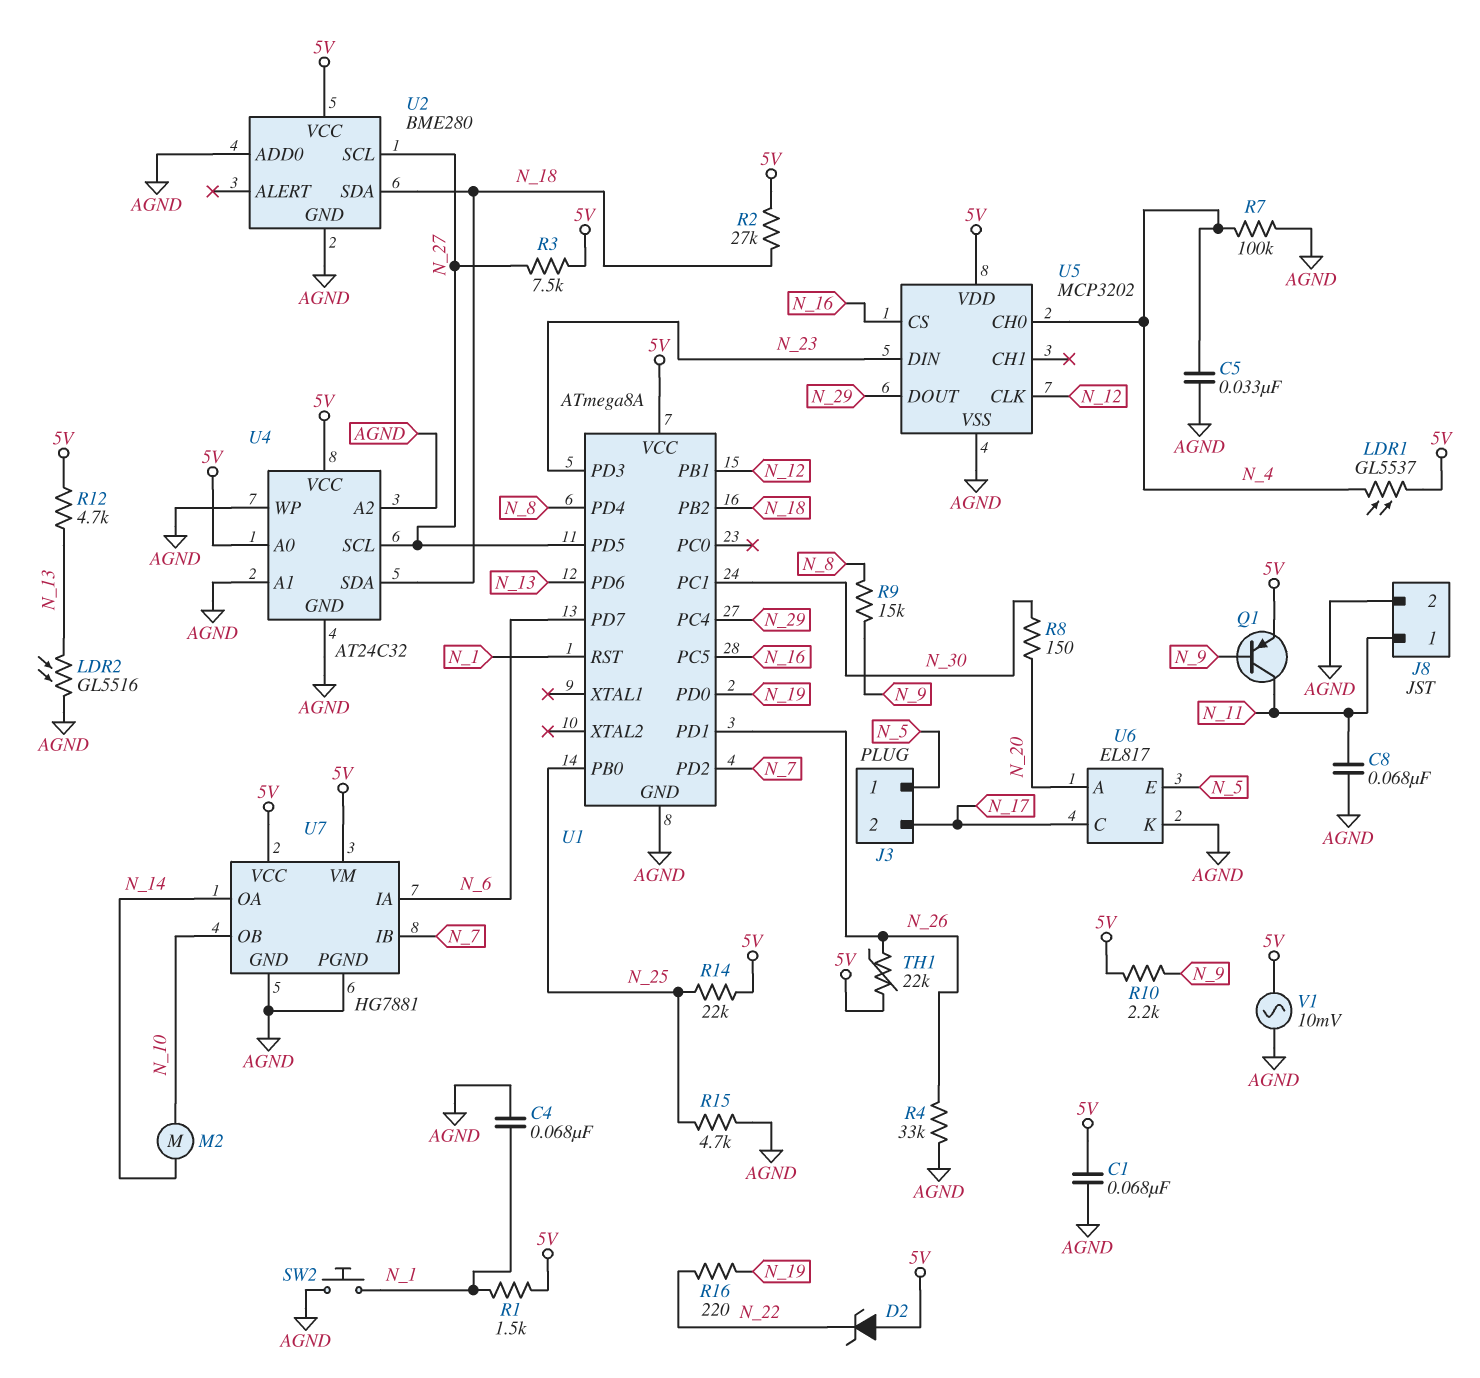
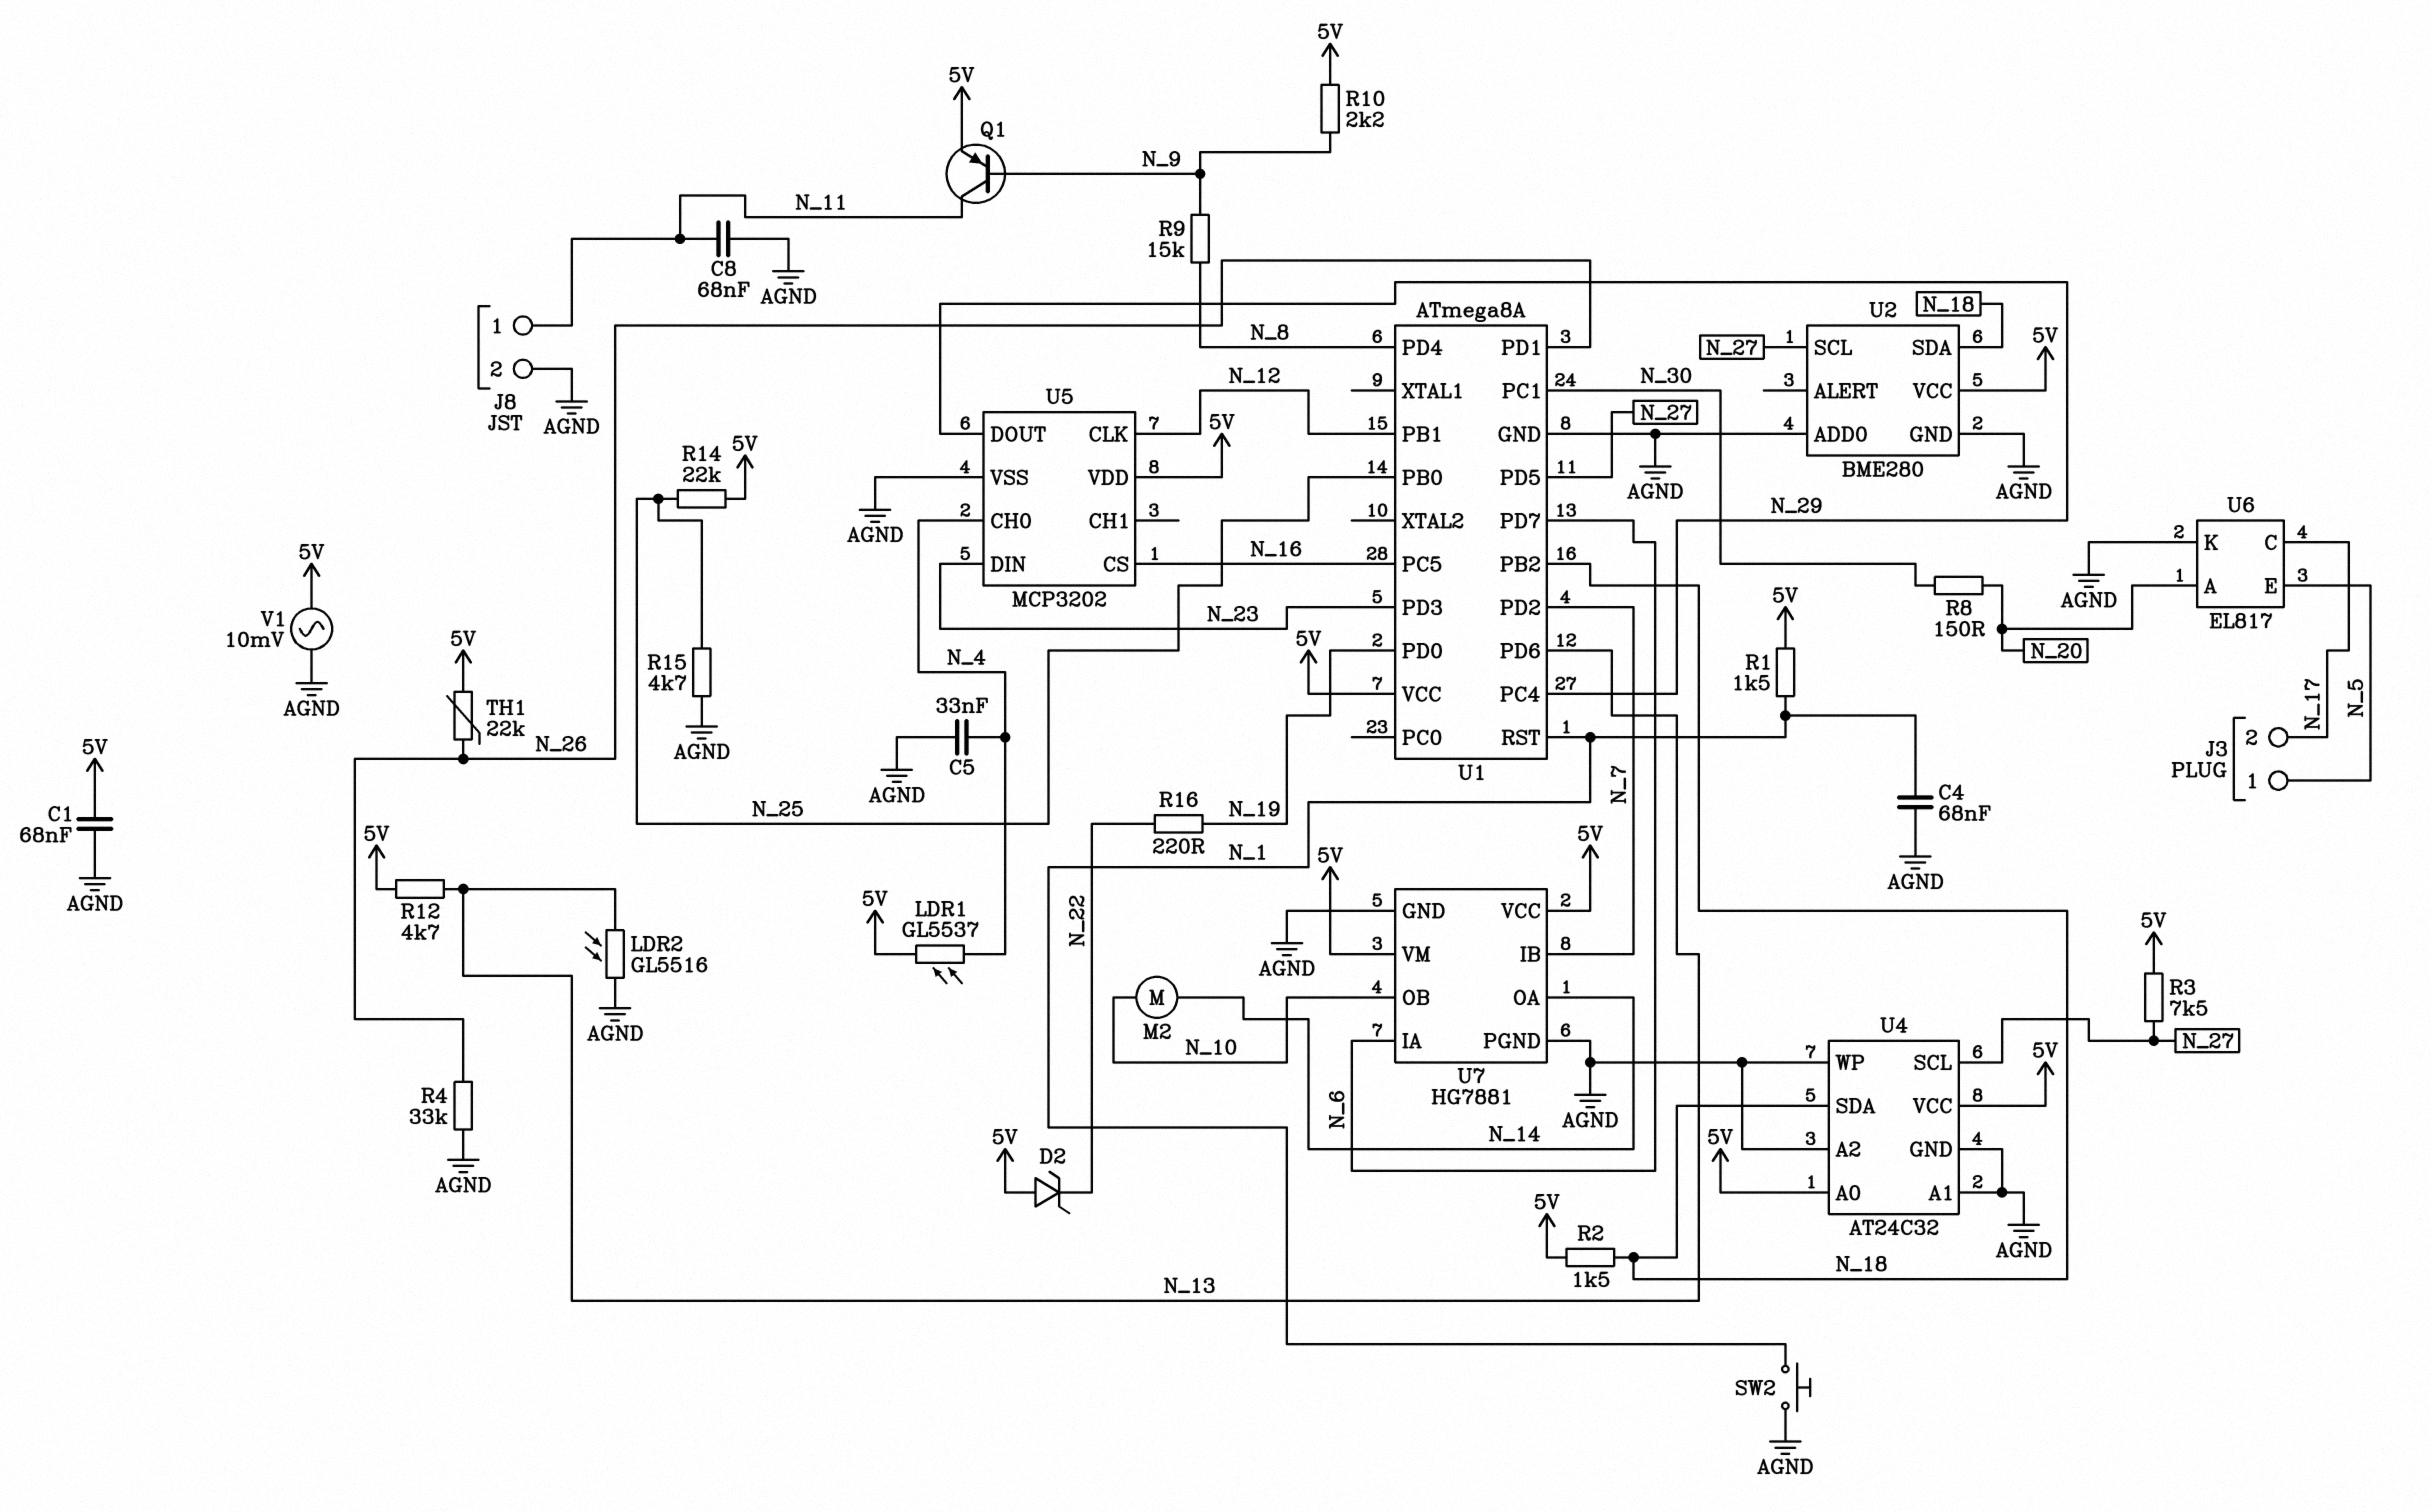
R2: 27k (5V, N_18) -> 1.5k (5V, N_18)
R7: 100k (AGND, N_4) -> none

